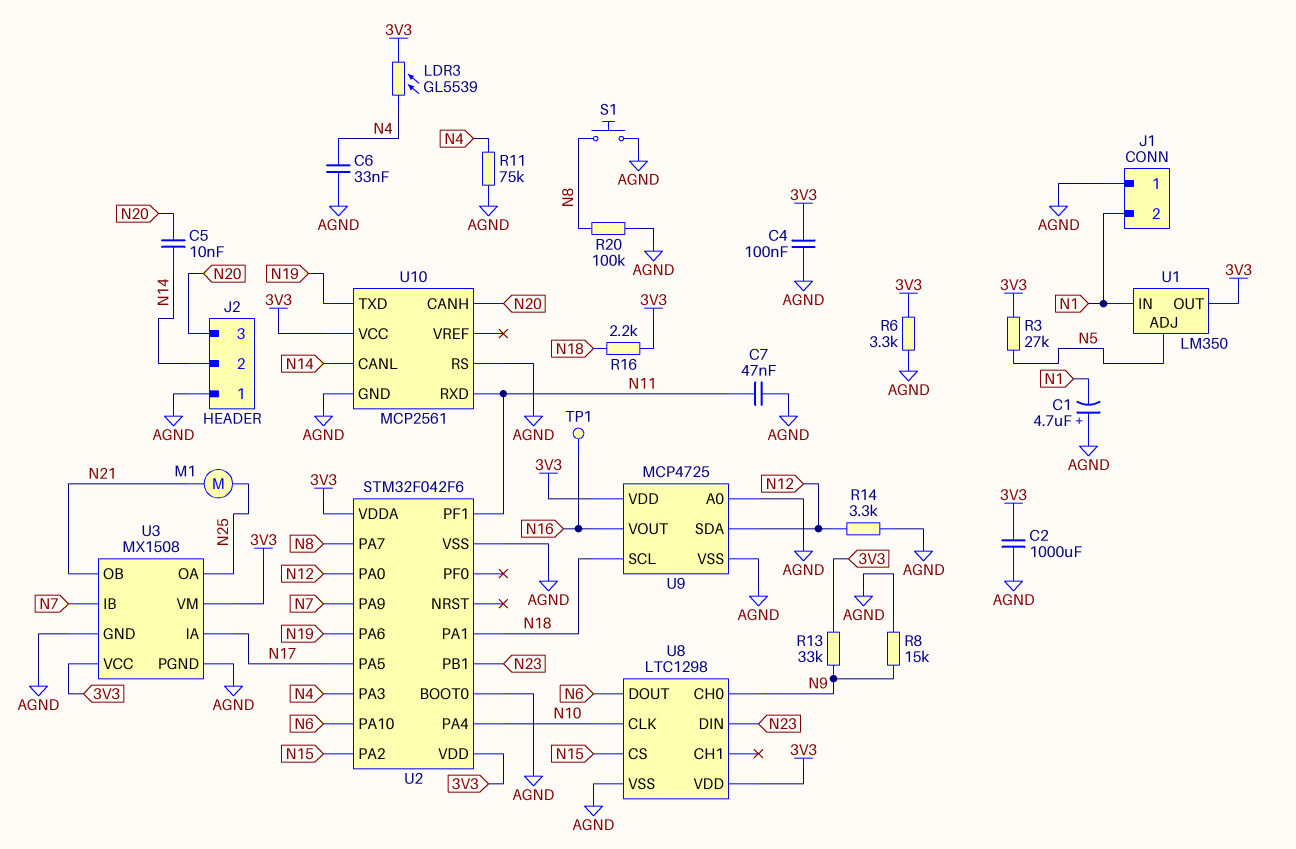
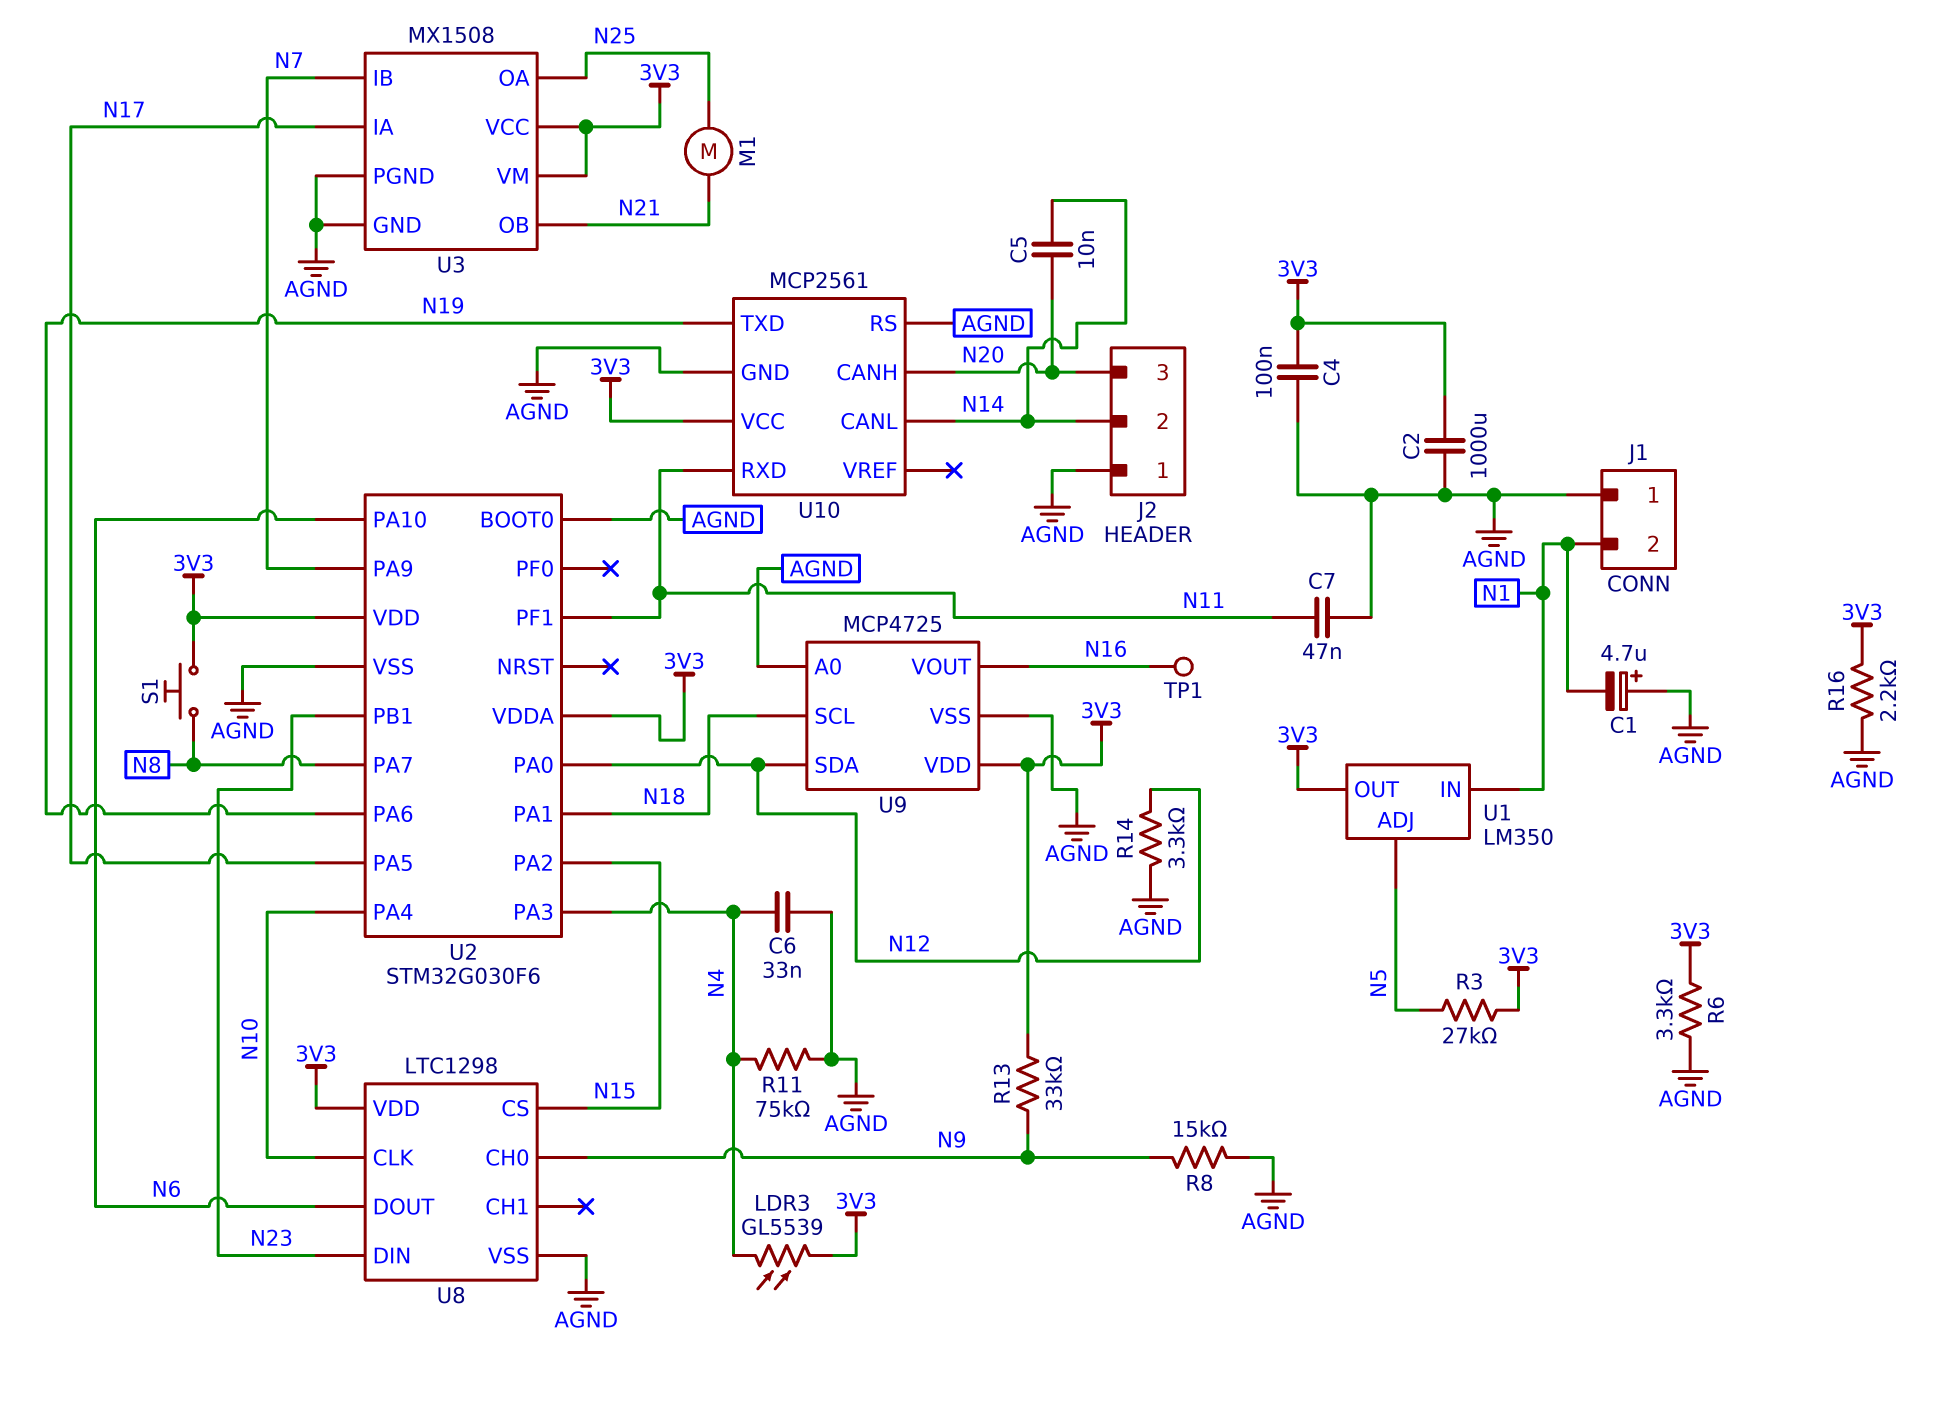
R16: 2.2k (3V3, N18) -> 2.2k (3V3, AGND)
R20: 100k (AGND, N8) -> none
S1: button (AGND, N8) -> button (3V3, N8)
U2: STM32F042F6 -> STM32G030F6

